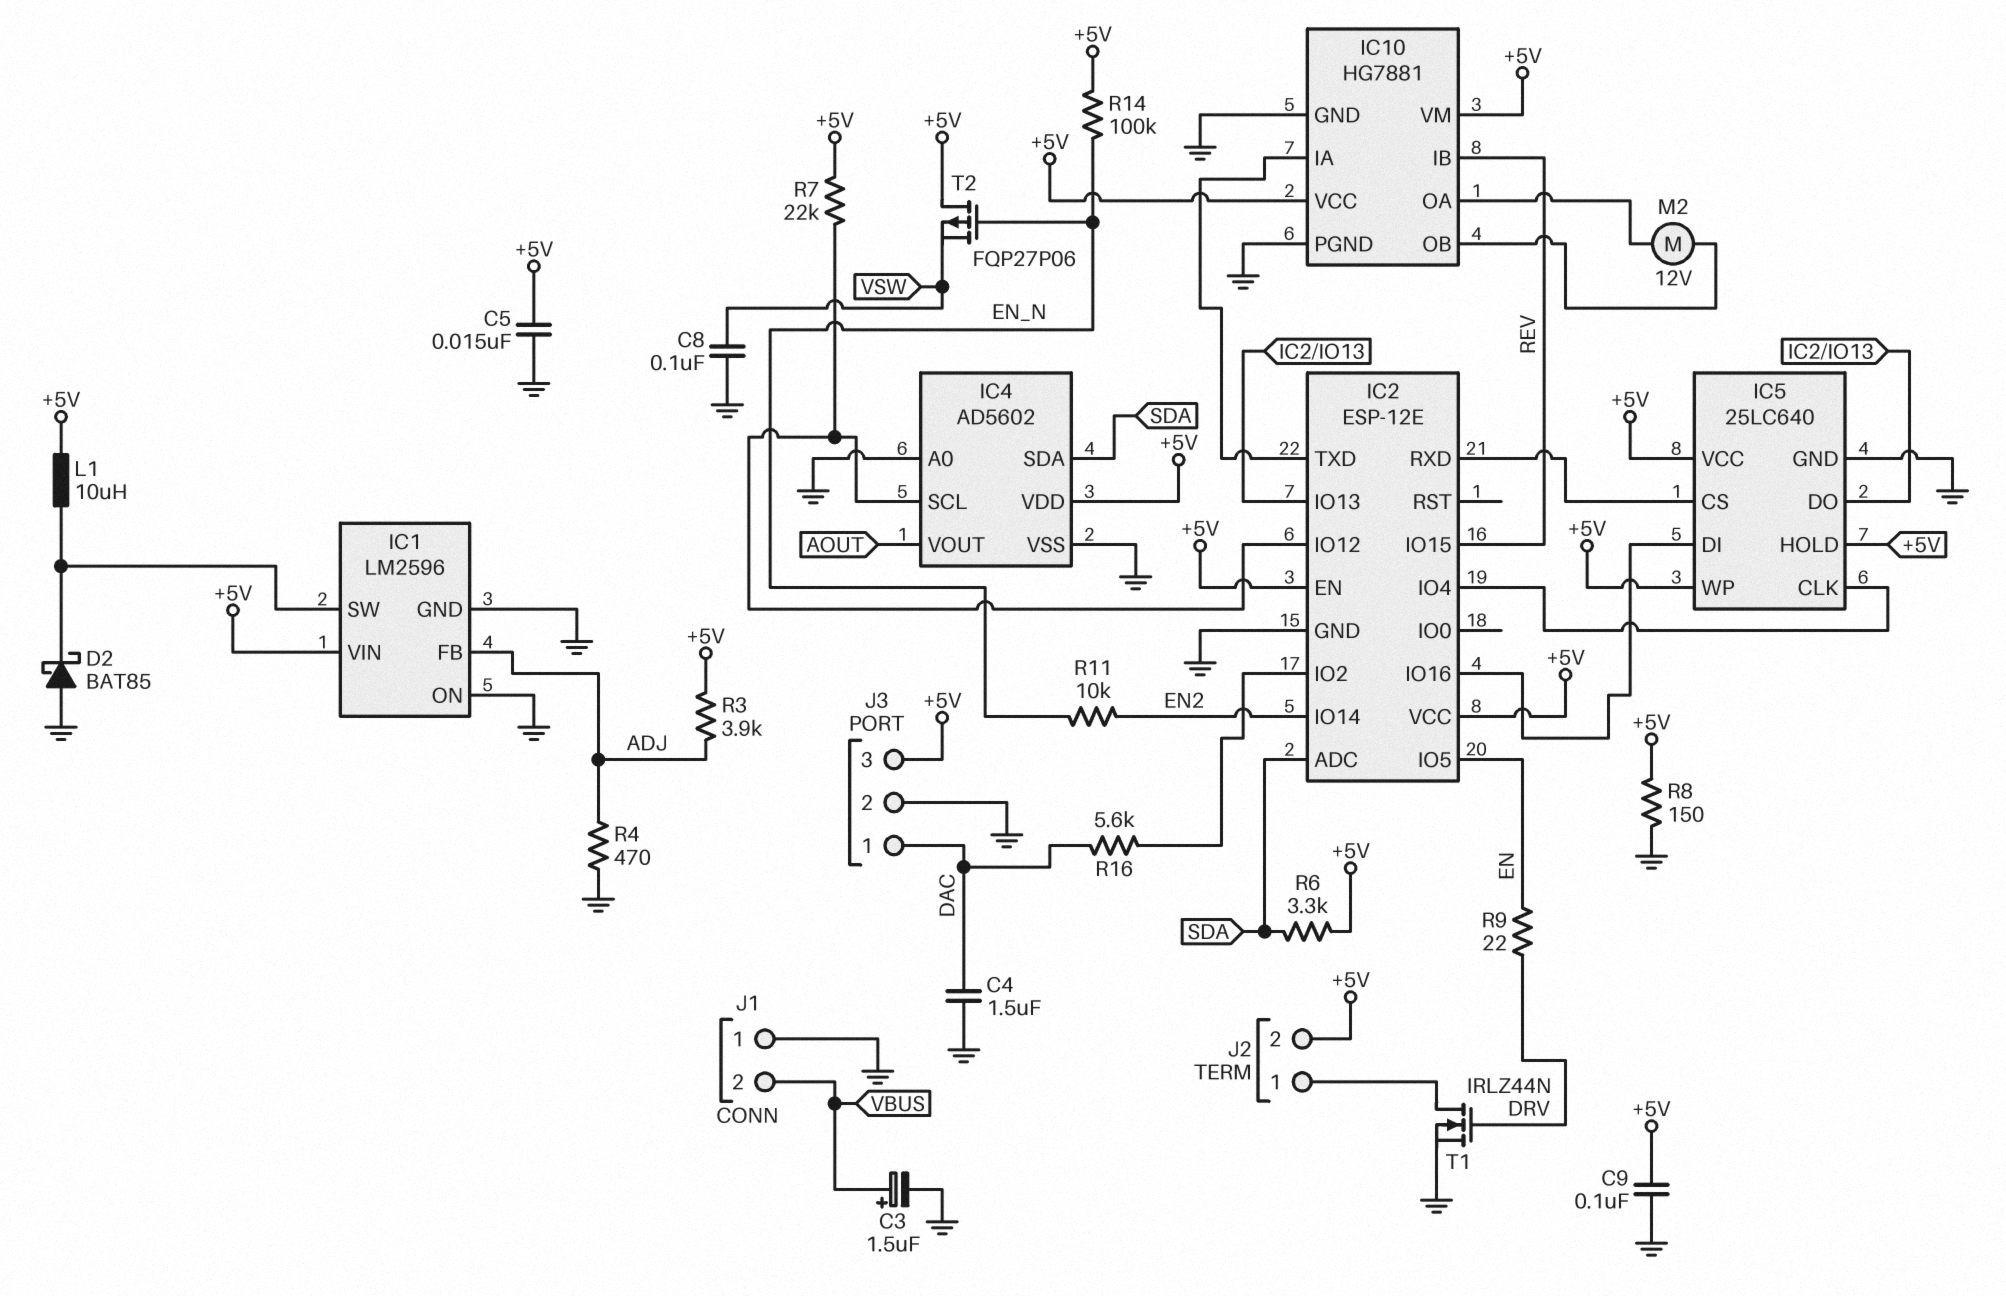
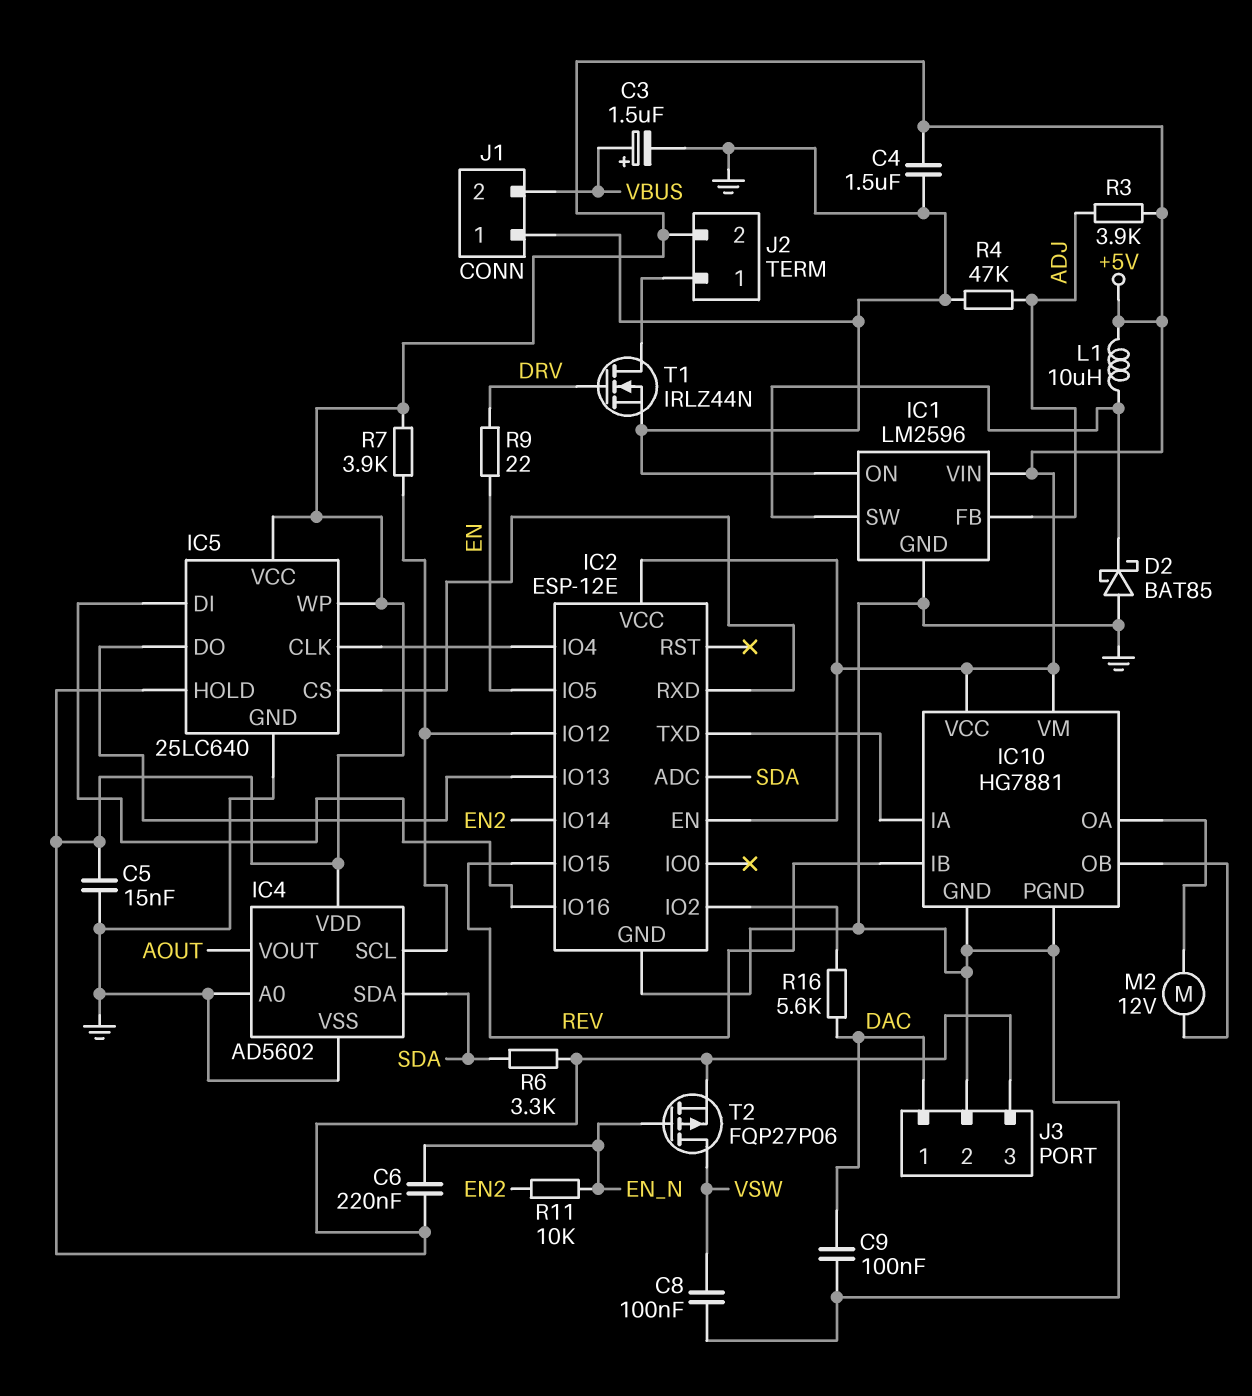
C4: 1.5uF (DAC, GND) -> 1.5uF (+5V, GND)
C6: none -> 220nF (+5V, EN_N)
C9: 100nF (+5V, GND) -> 100nF (DAC, GND)
R4: 470 (ADJ, GND) -> 47k (ADJ, GND)
R7: 22k (+5V, IC2/IO12) -> 3.9k (+5V, IC2/IO12)
R8: 150 (+5V, GND) -> none
R14: 100k (+5V, EN_N) -> none
T2: PMOS FQP27P06 (G EN_N, D +5V, S VSW) -> PMOS FQP27P06 (G EN_N, D VSW, S +5V)

